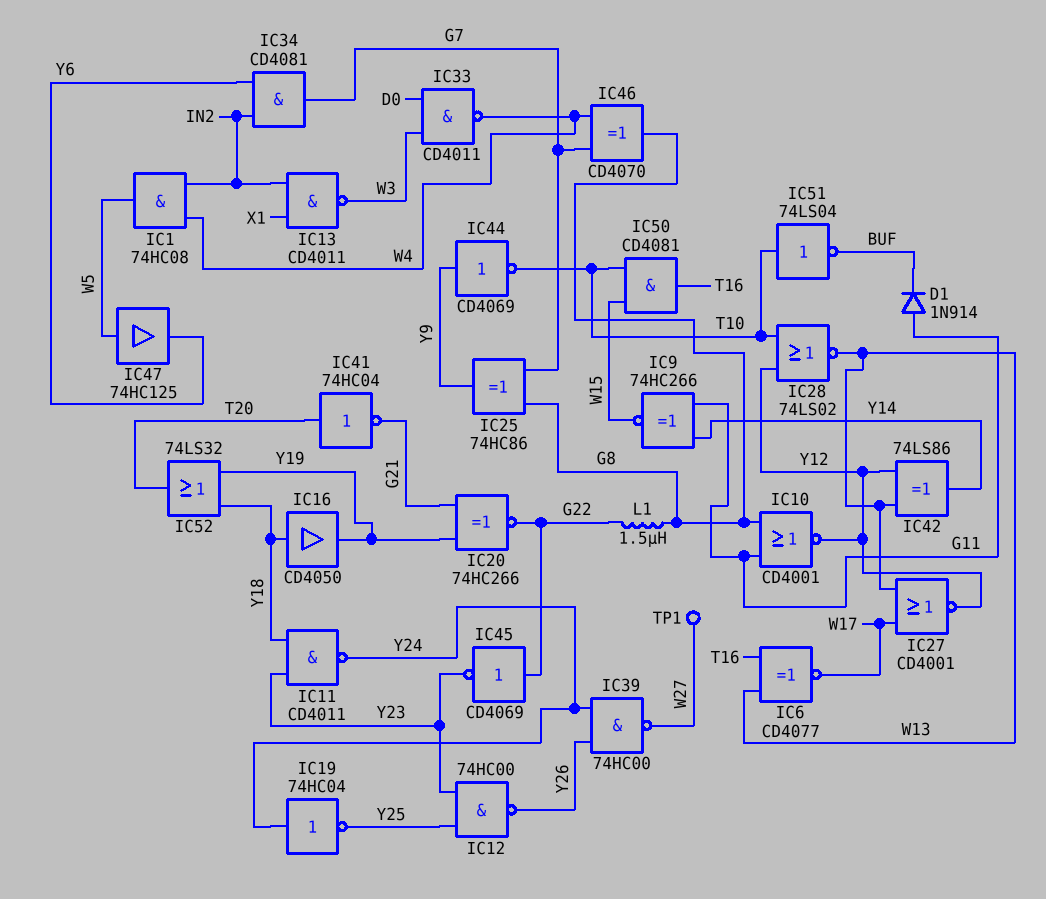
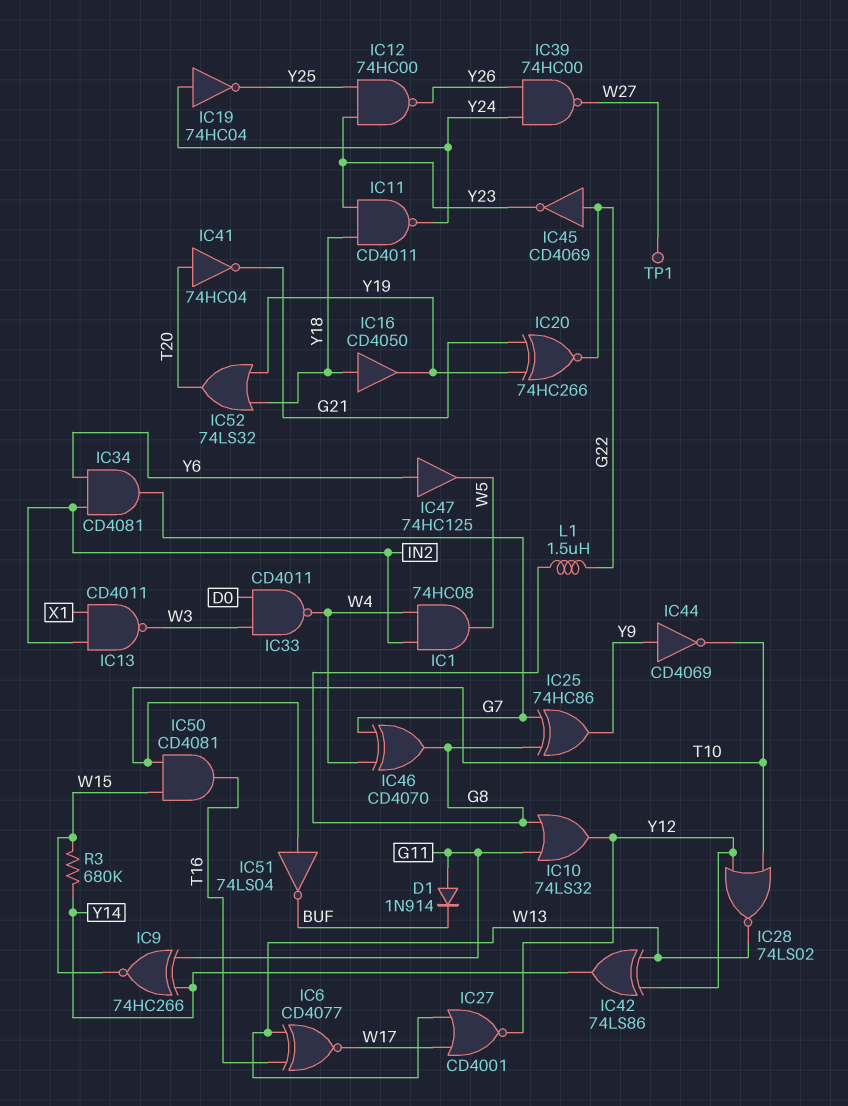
IC10: NOR CD4001 (in G8, in G11, out Y12) -> OR 74LS32 (in G8, in G11, out Y12)
IC47: buffer 74HC125 (in W5, out Y6) -> buffer 74HC125 (in Y6, out W5)
R3: none -> 680k (W15, Y14)

